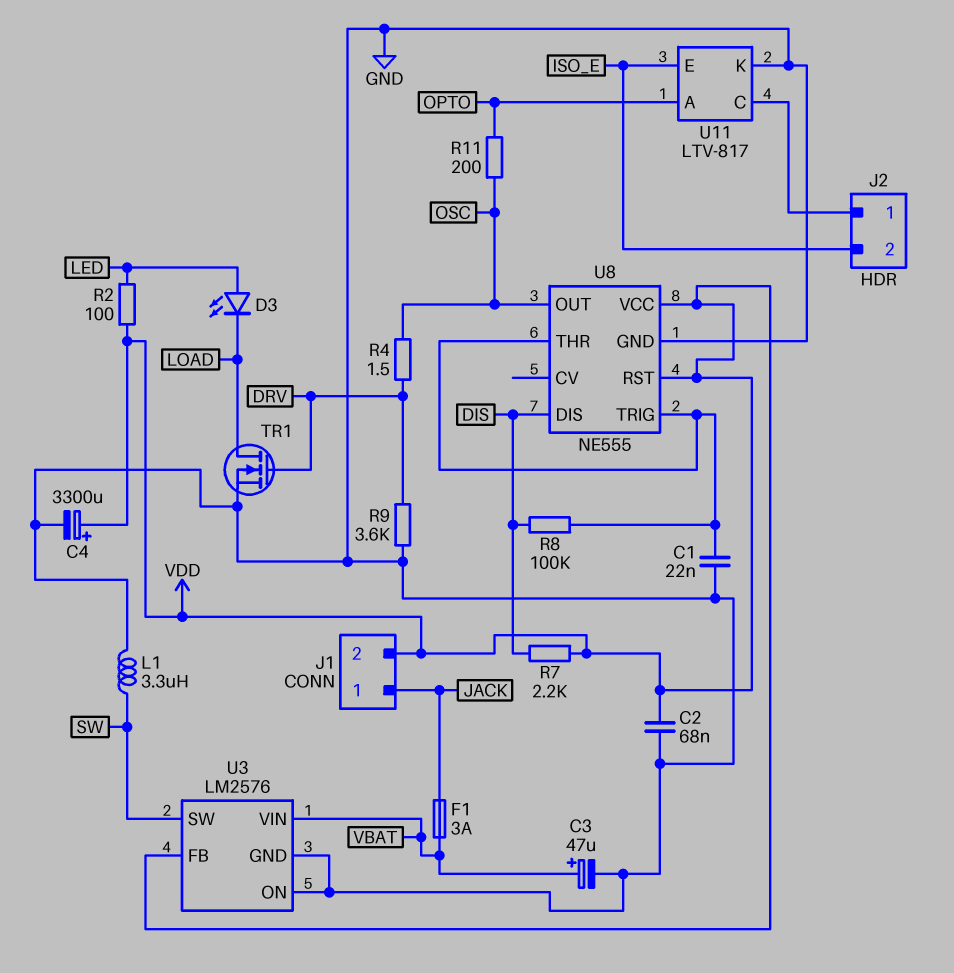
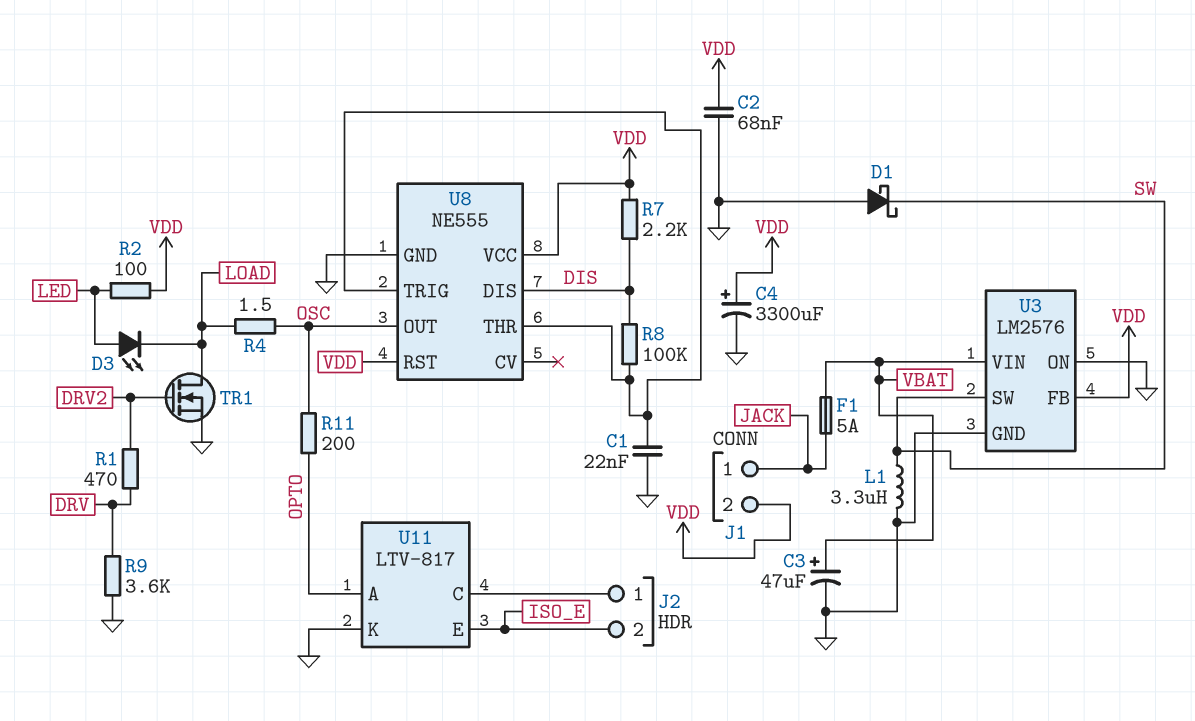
D1: none -> schottky (A GND, K SW)
F1: 3A (JACK, VBAT) -> 5A (JACK, VBAT)
R1: none -> 470 (DRV, DRV2)
R4: 1.5 (DRV, OSC) -> 1.5 (LOAD, OSC)
TR1: NMOS (G DRV, D LOAD, S GND) -> NMOS (G DRV2, D LOAD, S GND)

